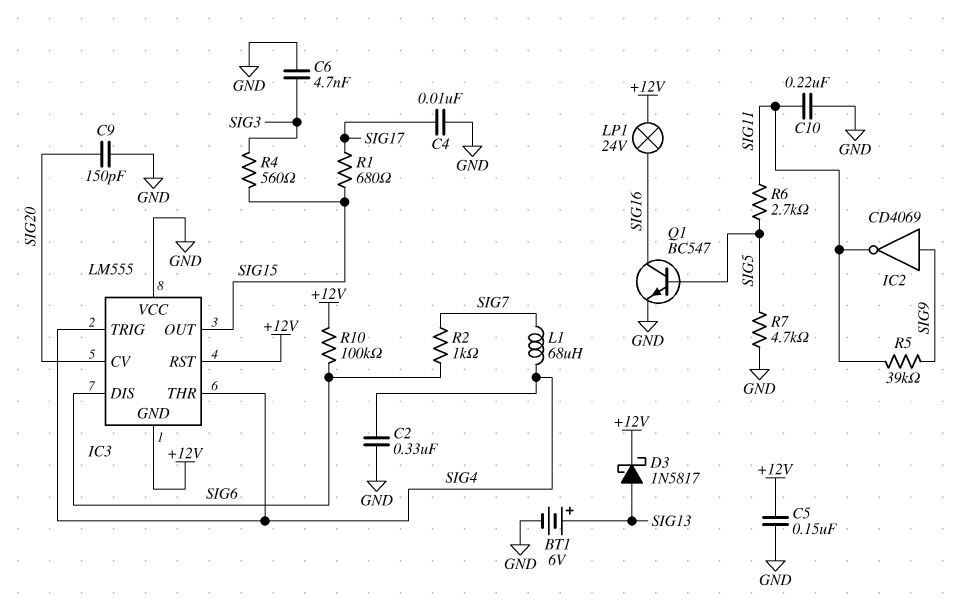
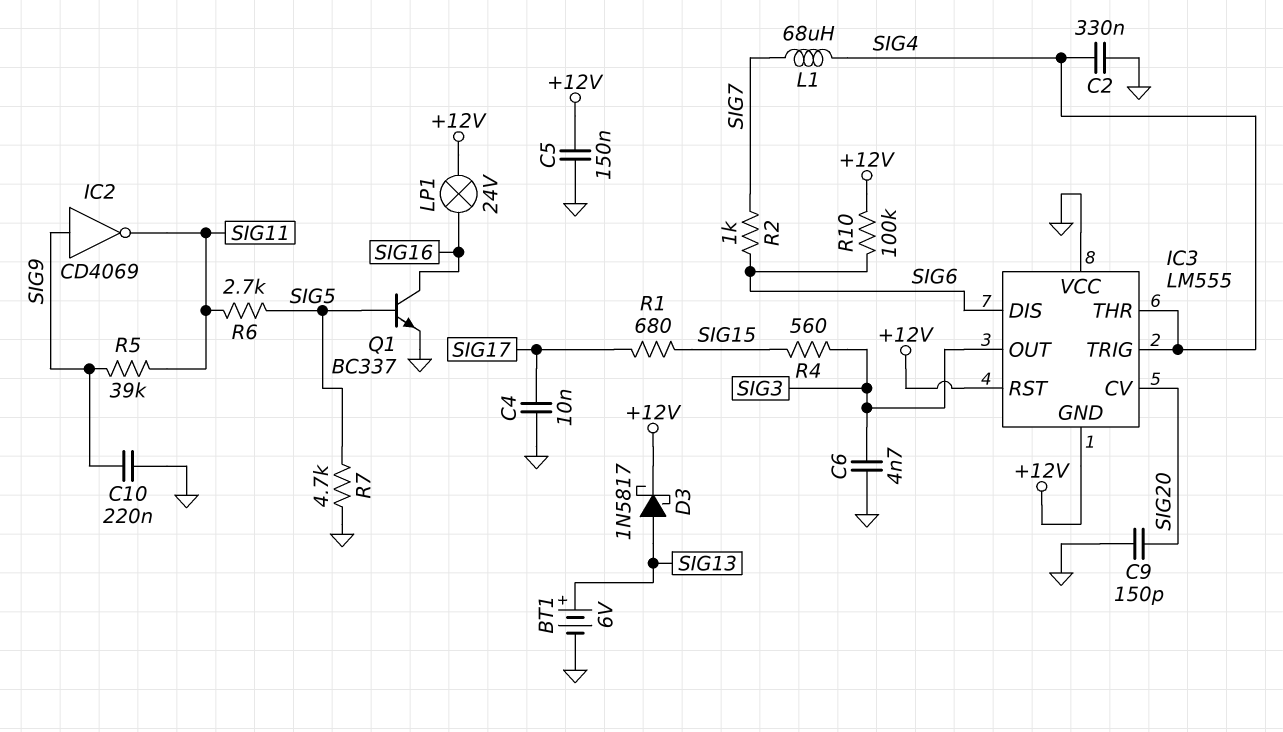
C10: 220nF (GND, SIG11) -> 220nF (GND, SIG9)
IC3 pin OUT: SIG15 -> SIG3
Q1: NPN BC547 (B SIG5, C SIG16, E GND) -> NPN BC337 (B SIG5, C SIG16, E GND)

